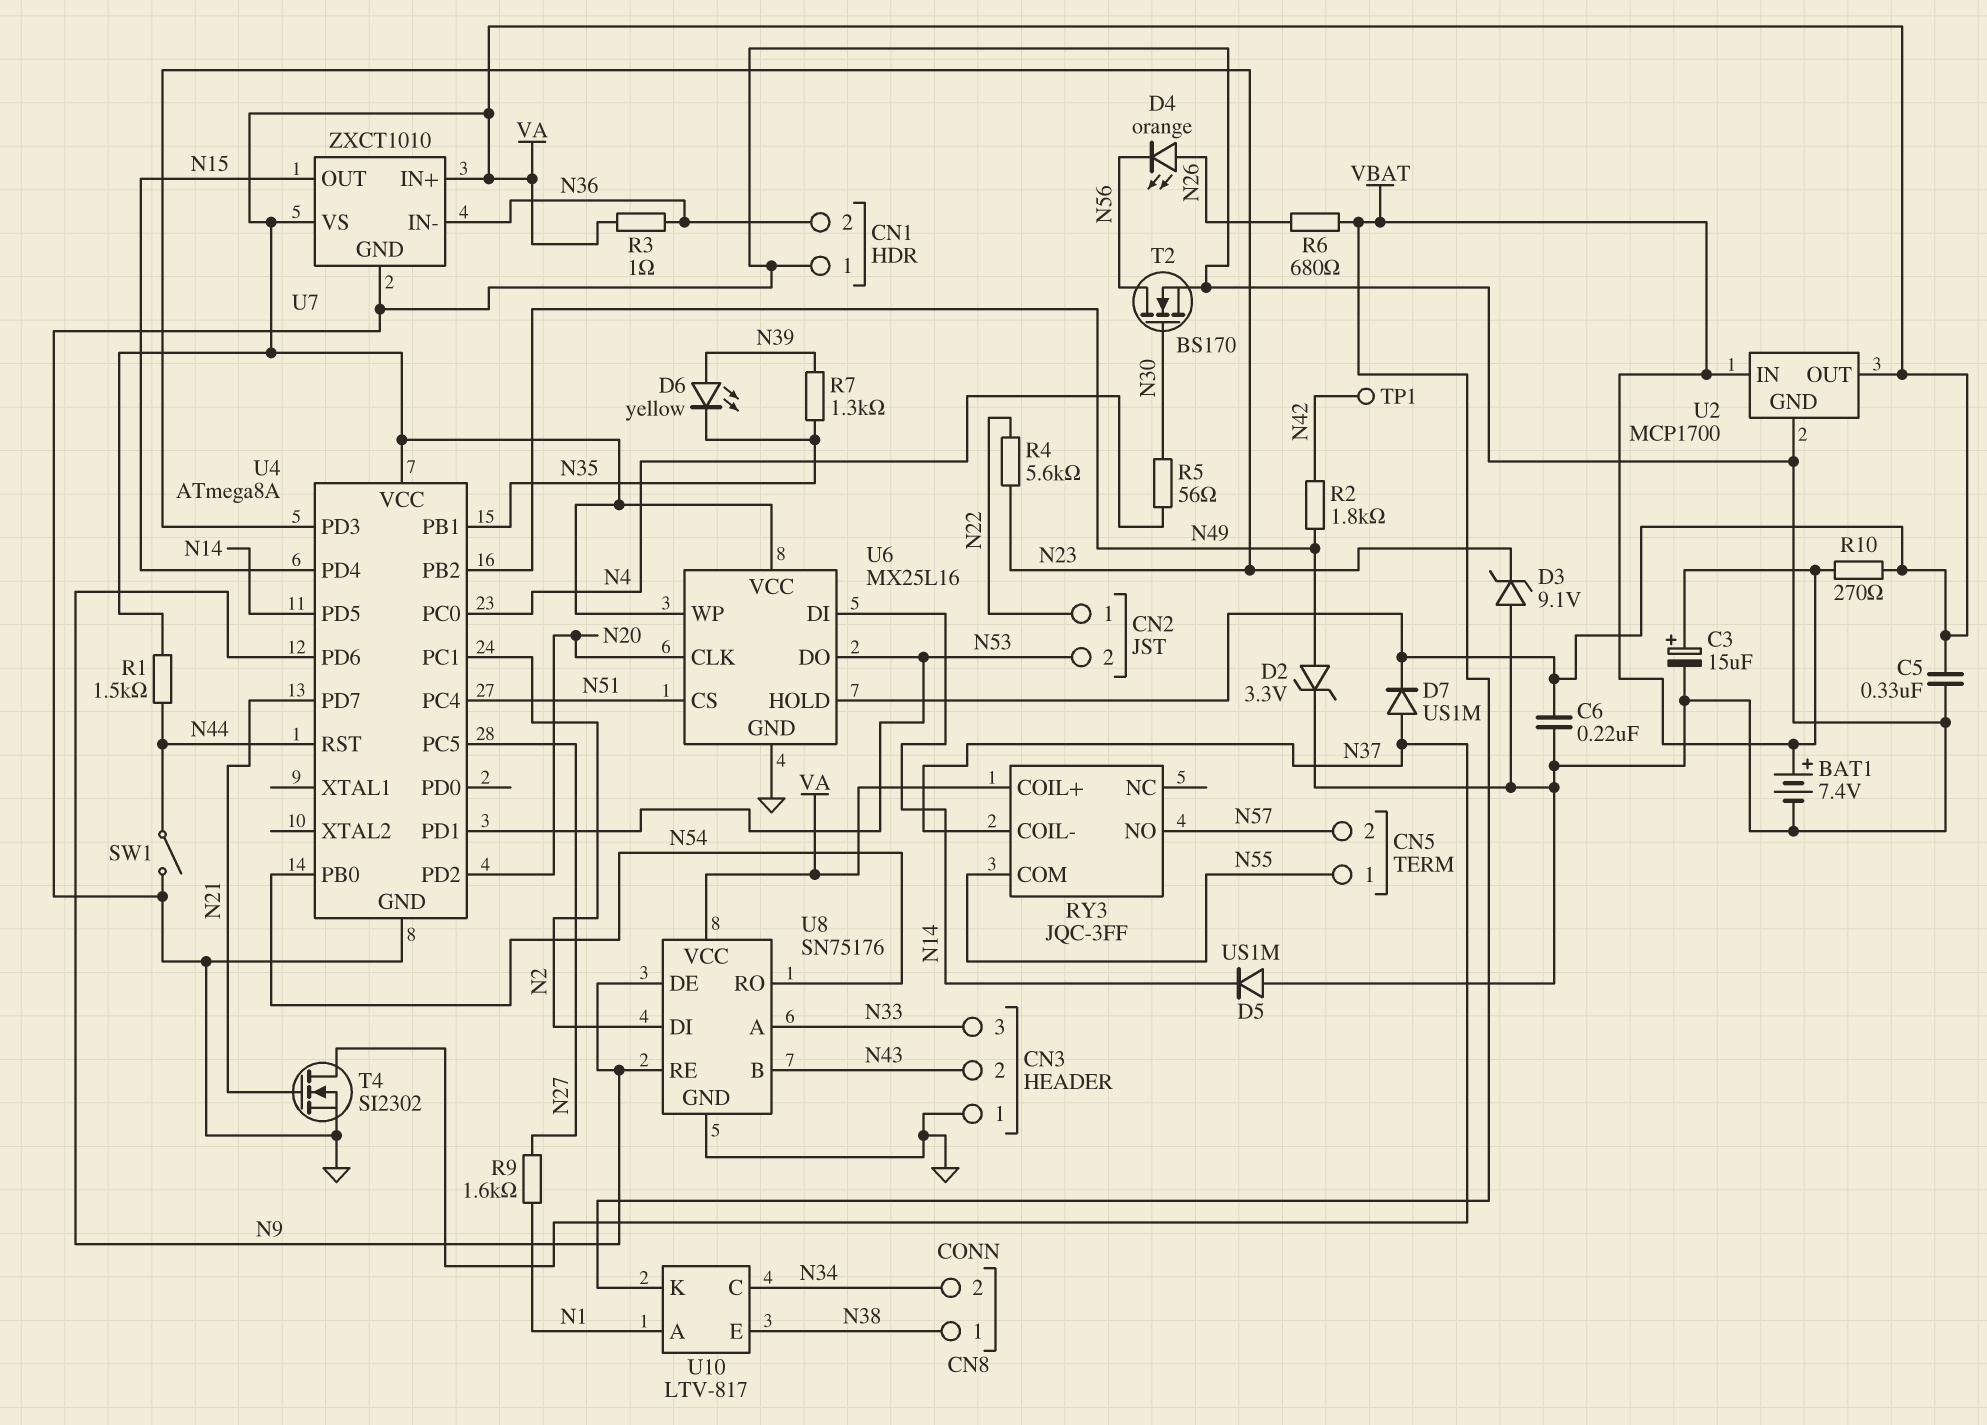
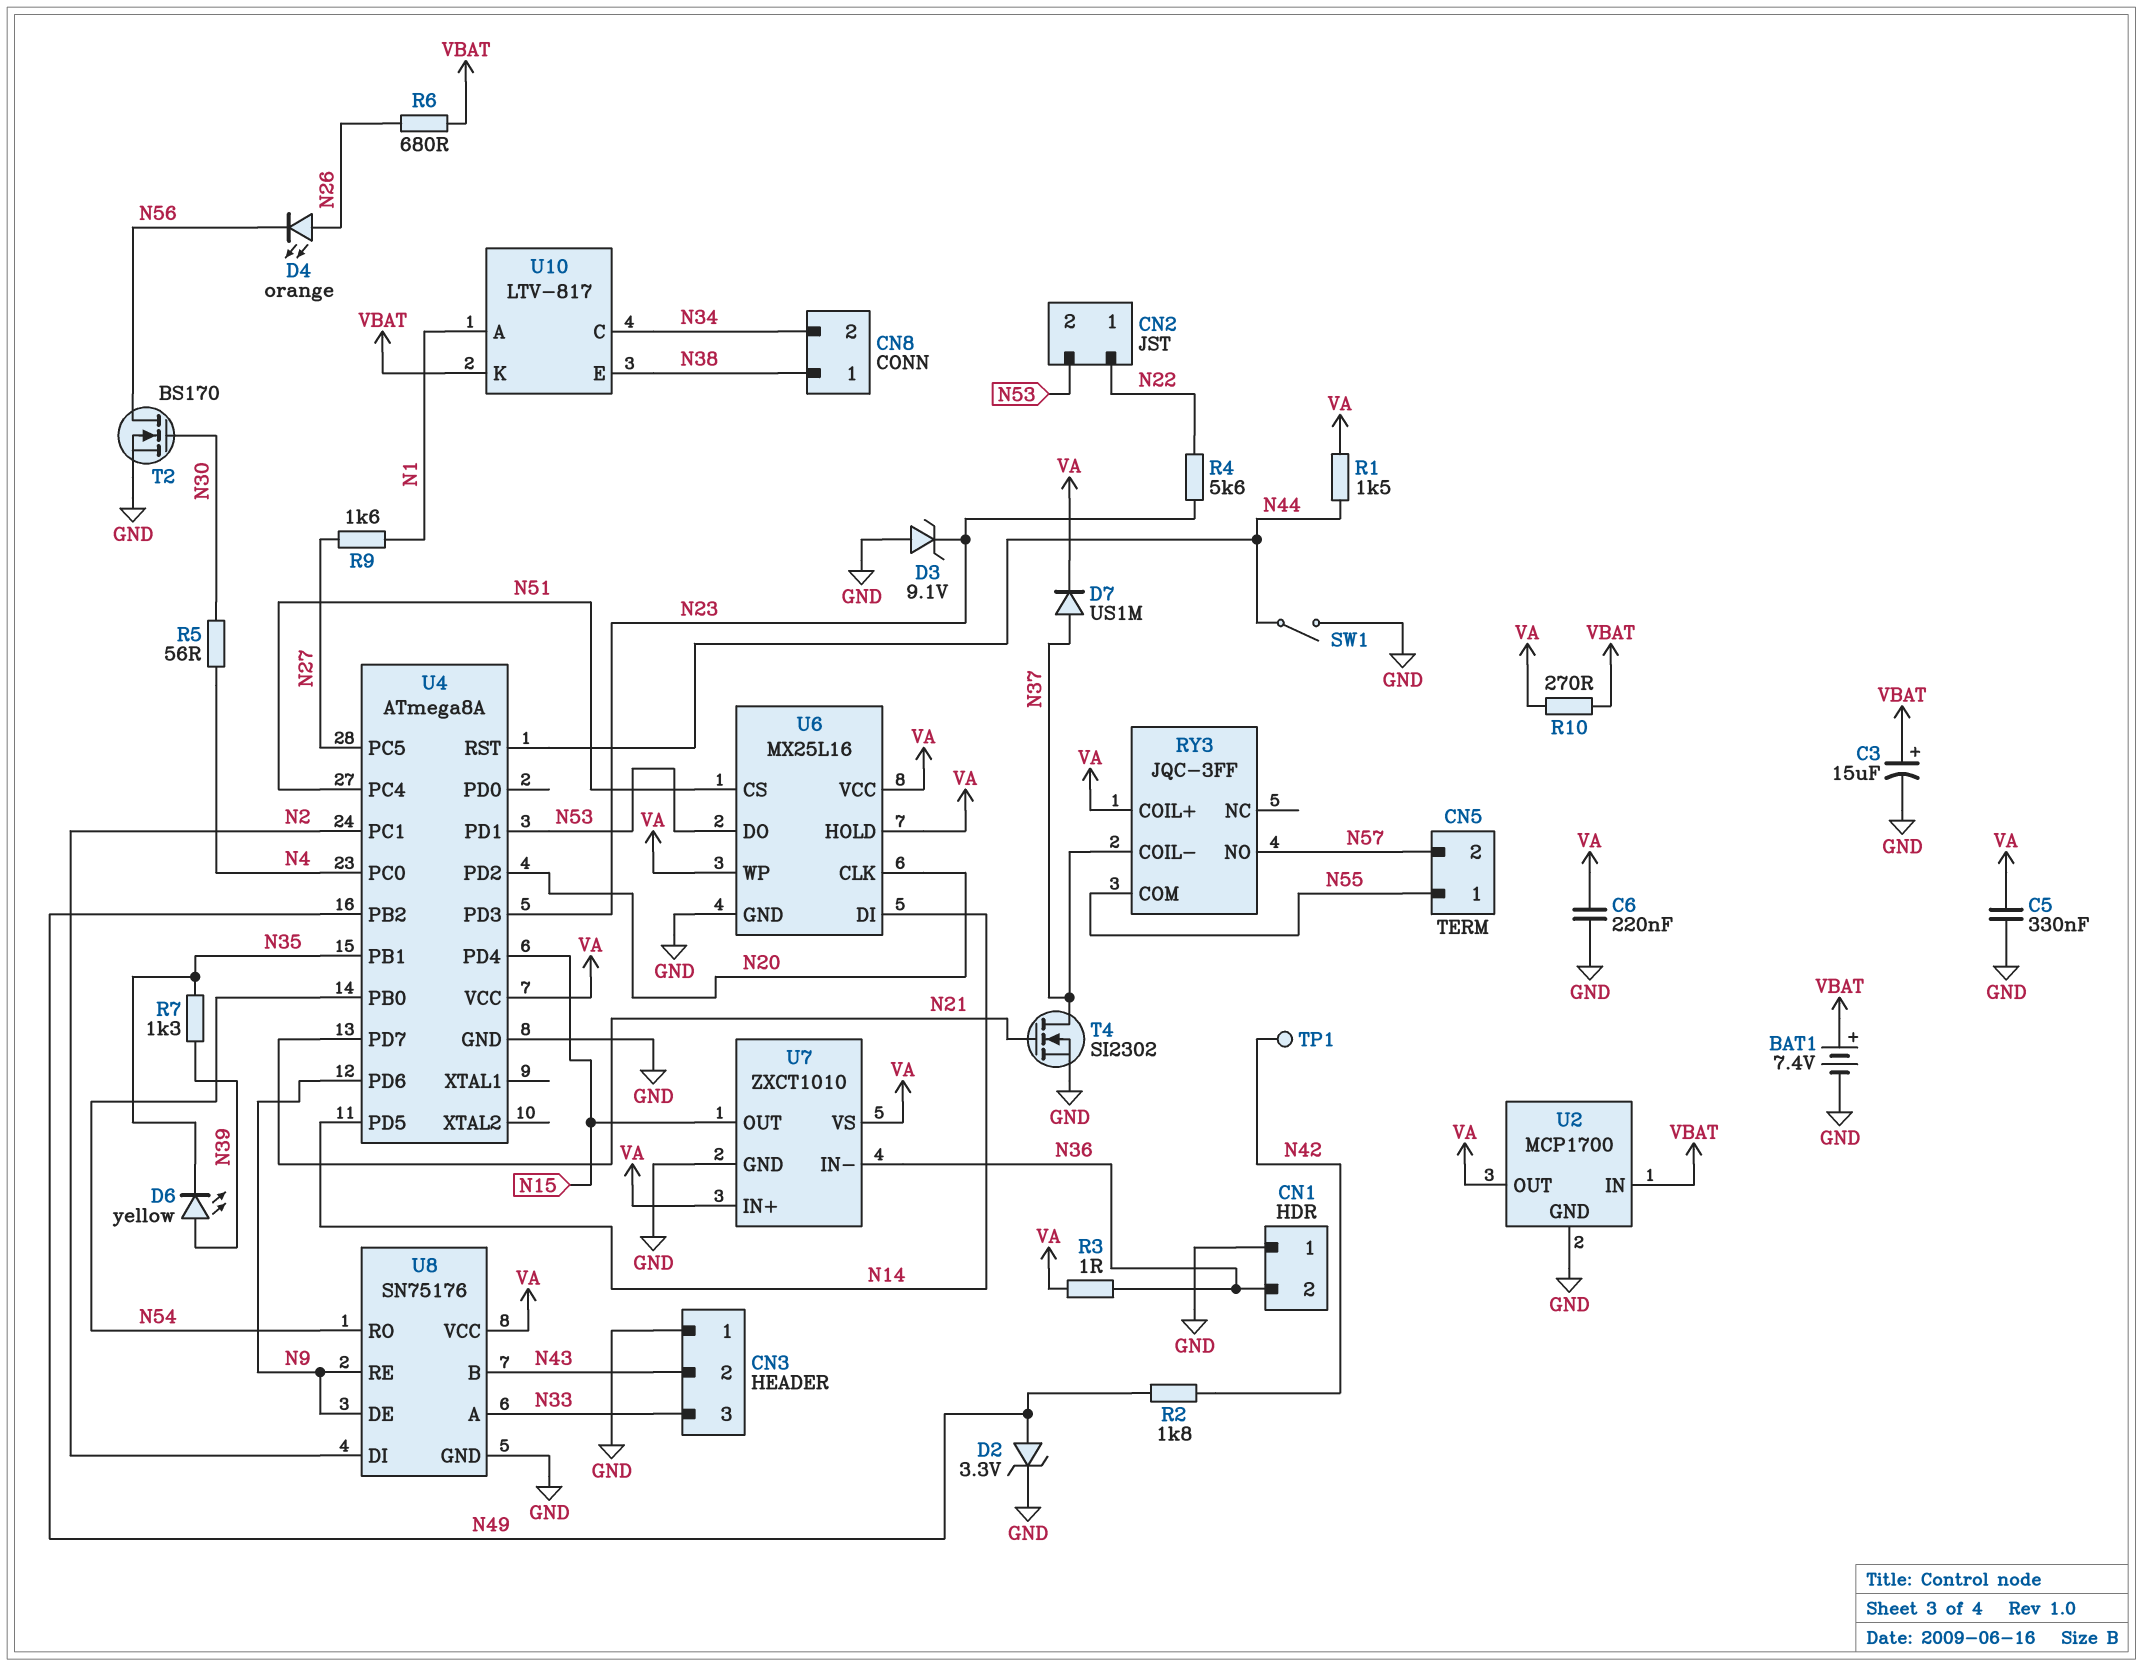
D5: diode US1M (A GND, K N14) -> none

